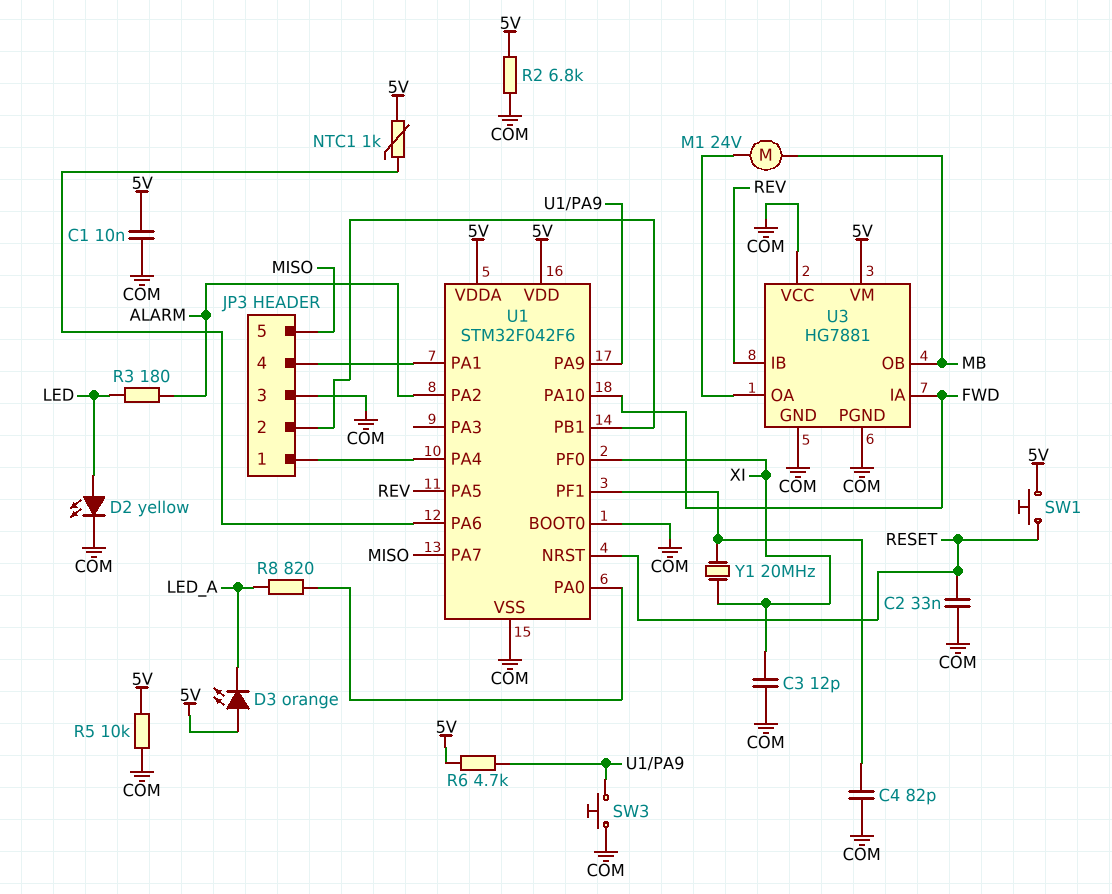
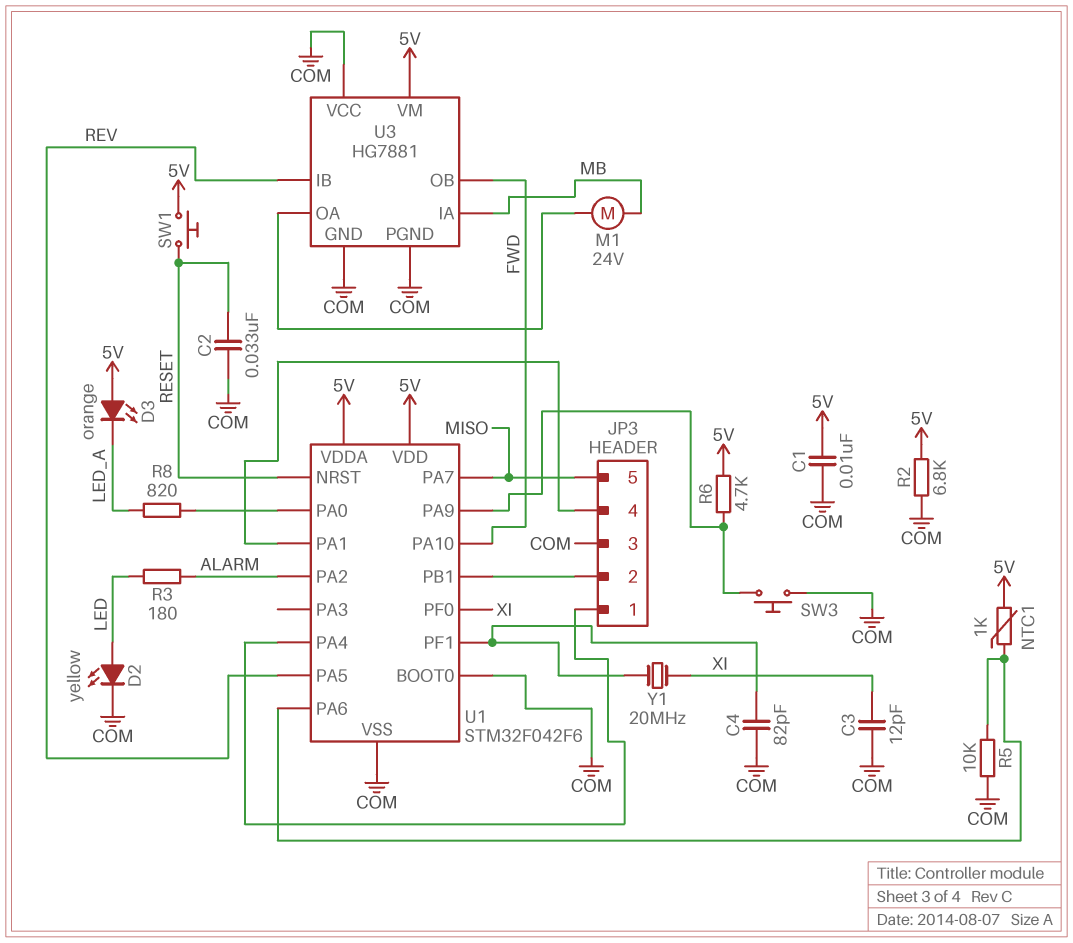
R5: 10k (5V, COM) -> 10k (COM, U1/PA6)
U3 pin IA: FWD -> MB
U3 pin OB: MB -> FWD

